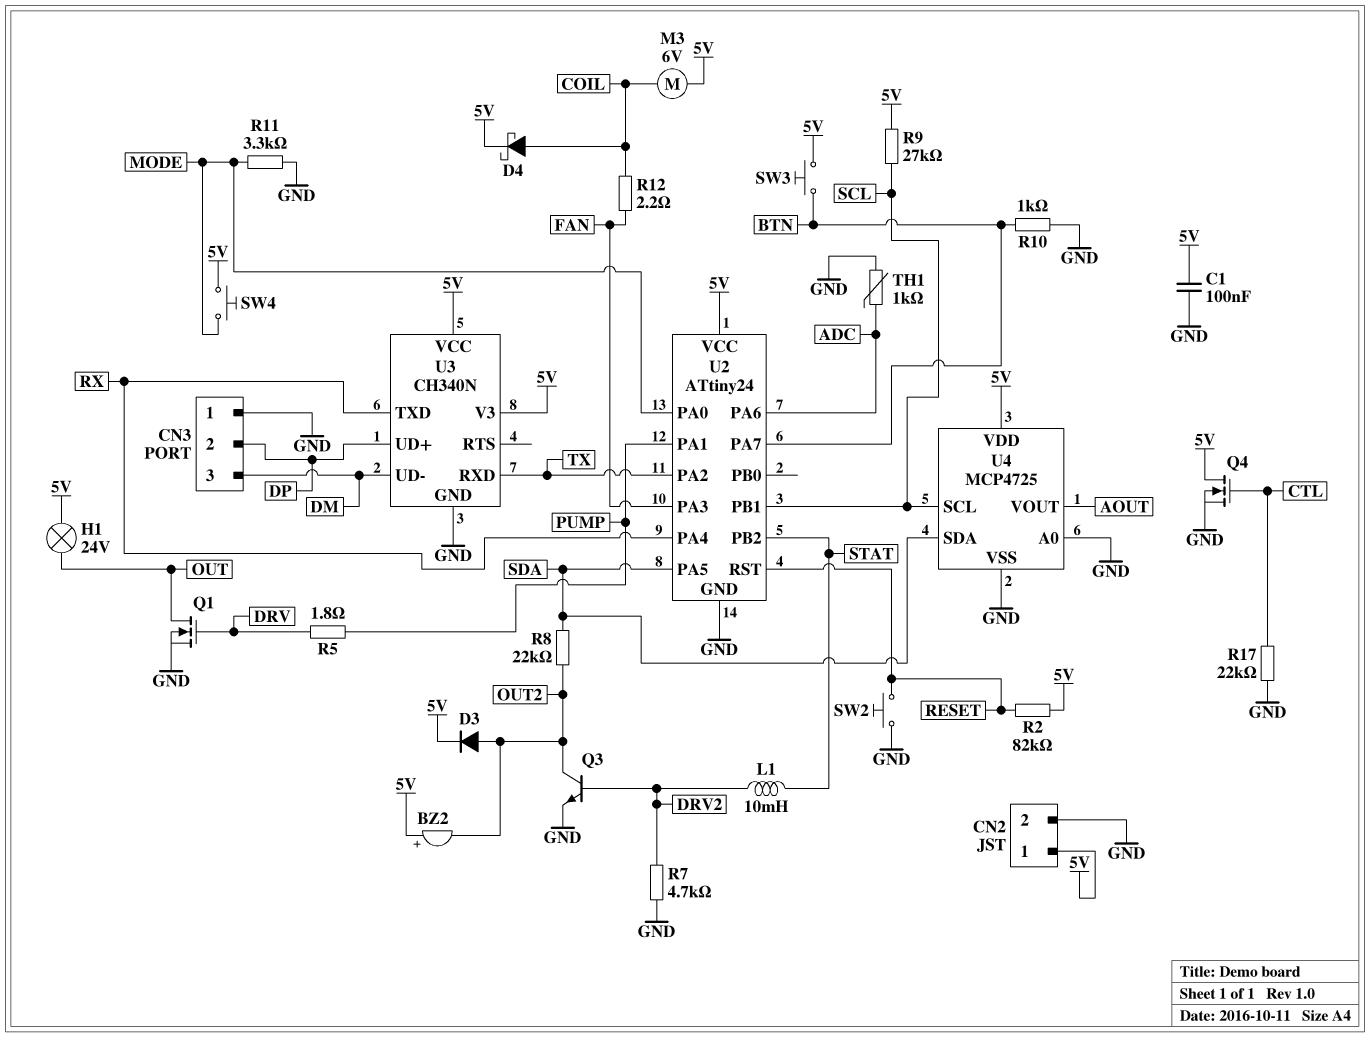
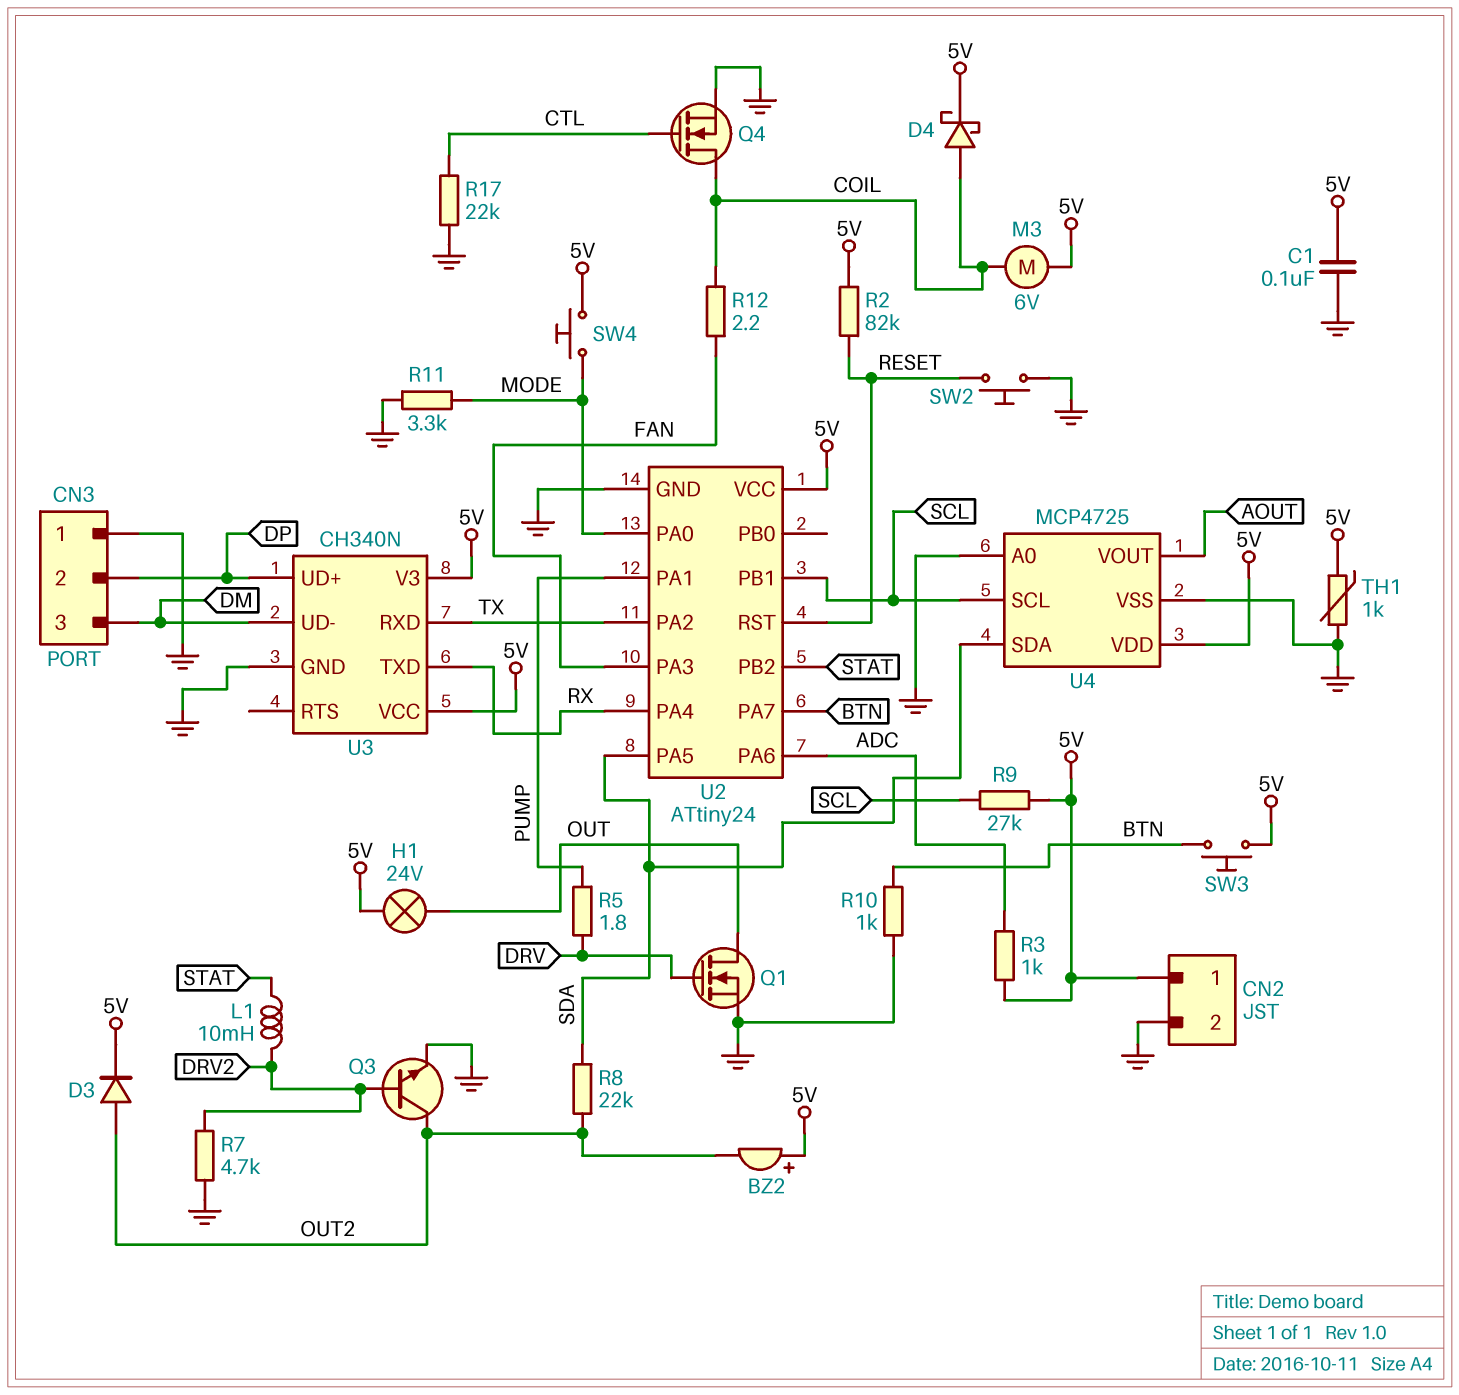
Q4: NMOS (G CTL, D 5V, S GND) -> NMOS (G CTL, D COIL, S GND)
R3: none -> 1k (5V, ADC)
TH1: 1k (ADC, GND) -> 1k (5V, GND)

